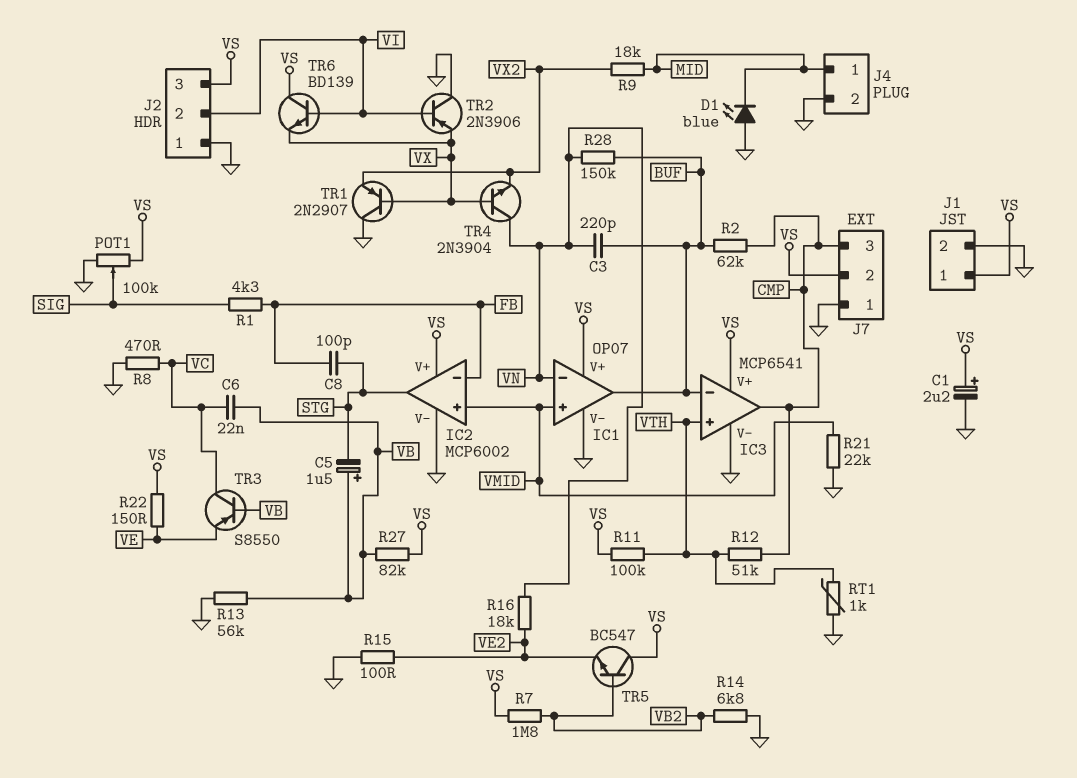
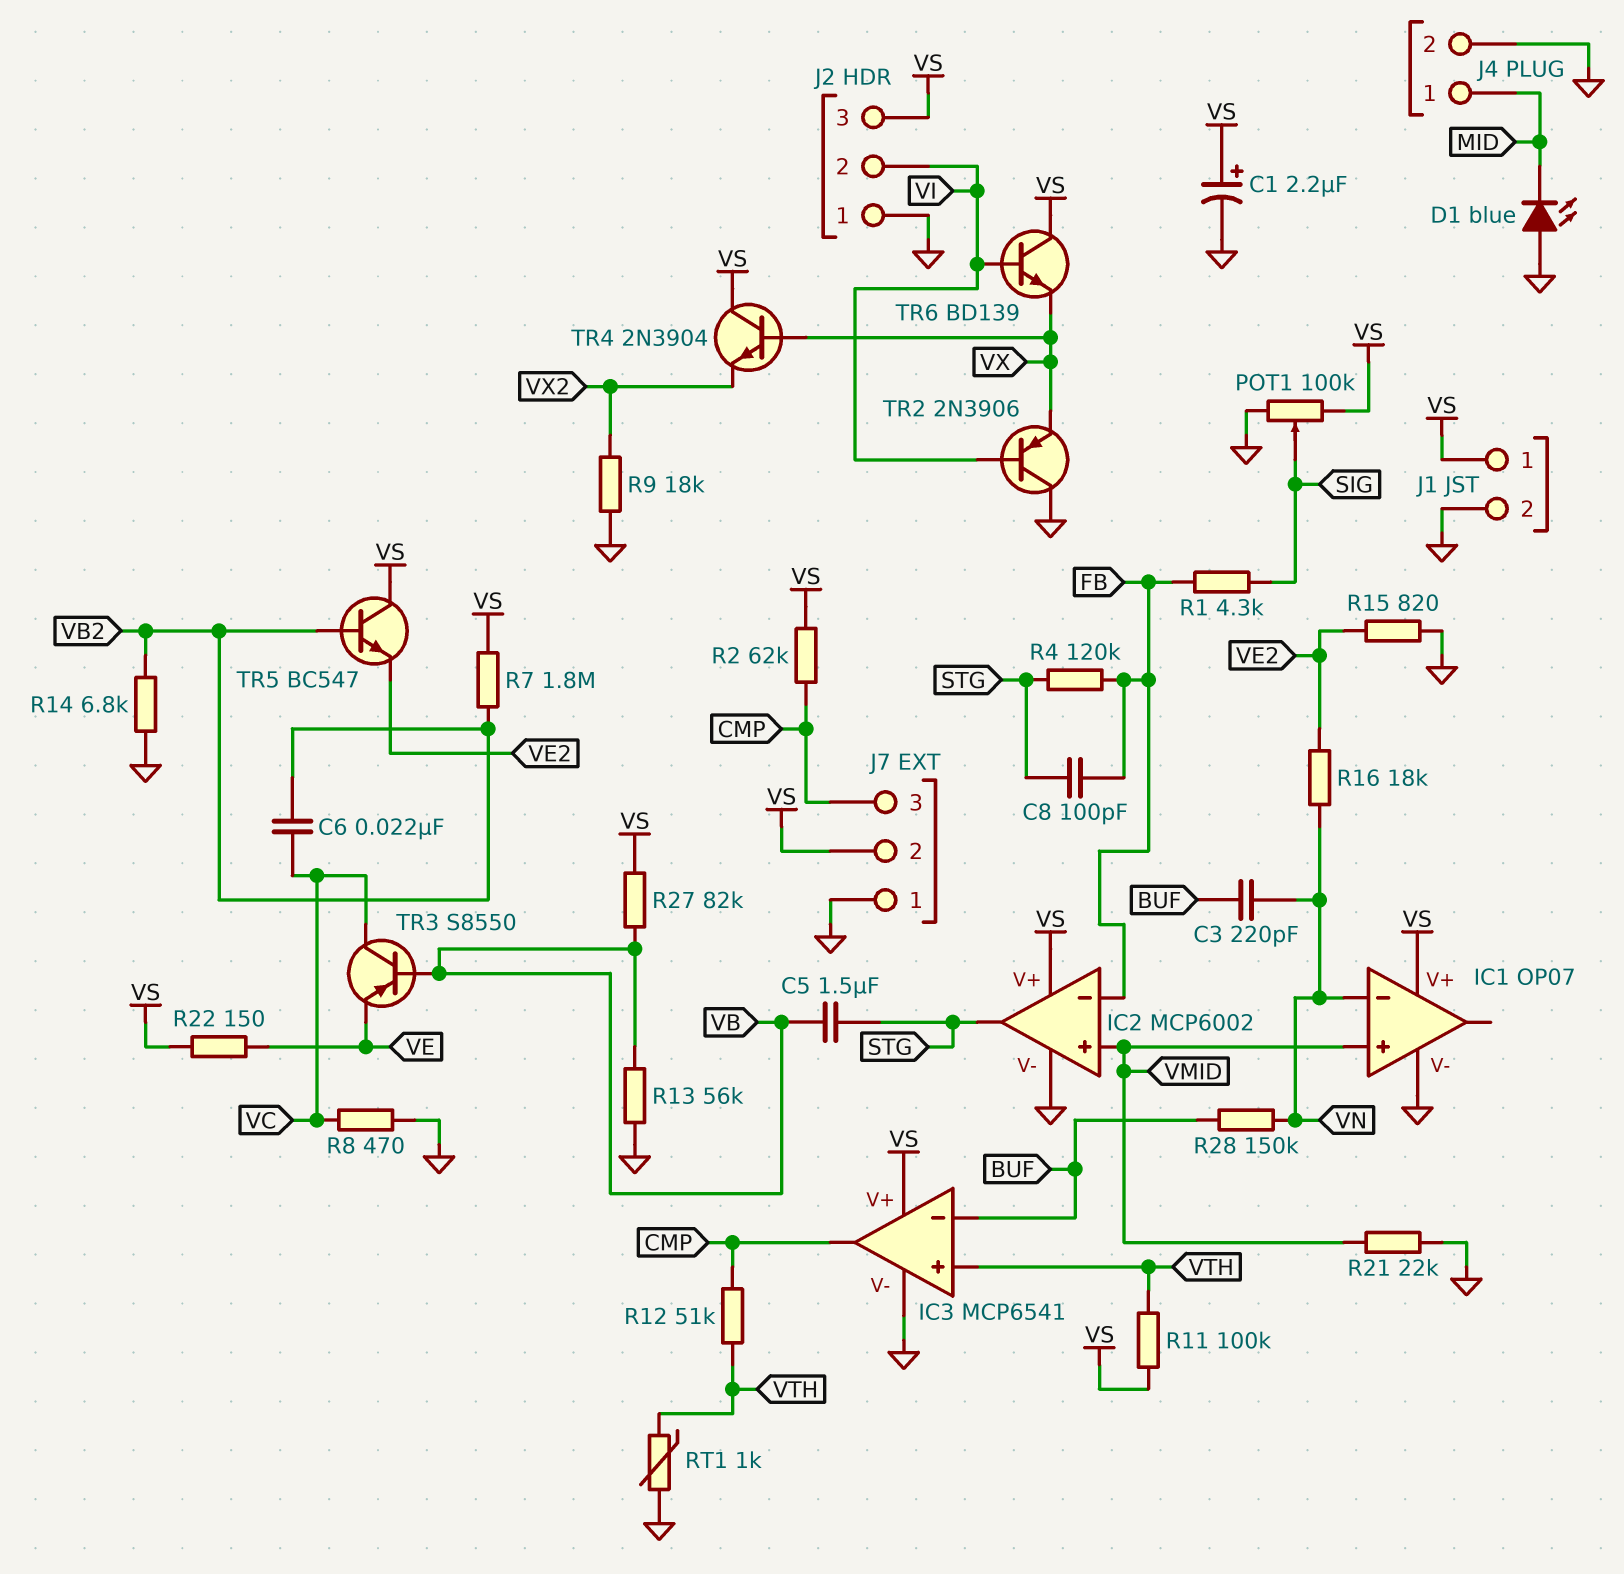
C5: 1.5uF (plus VB, minus STG) -> 1.5uF (STG, VB)
C6: 22nF (VB, VC) -> 22nF (VB2, VC)
IC1 pin out: BUF -> none
R2: 62k (BUF, CMP) -> 62k (CMP, VS)
R4: none -> 120k (FB, STG)
R9: 18k (MID, VX2) -> 18k (GND, VX2)
R15: 100 (GND, VE2) -> 820 (GND, VE2)
TR1: PNP 2N2907 (B VX, C GND, E VX2) -> none
TR4: NPN 2N3904 (B VX, C VN, E VX2) -> NPN 2N3904 (B VX, C VS, E VX2)

